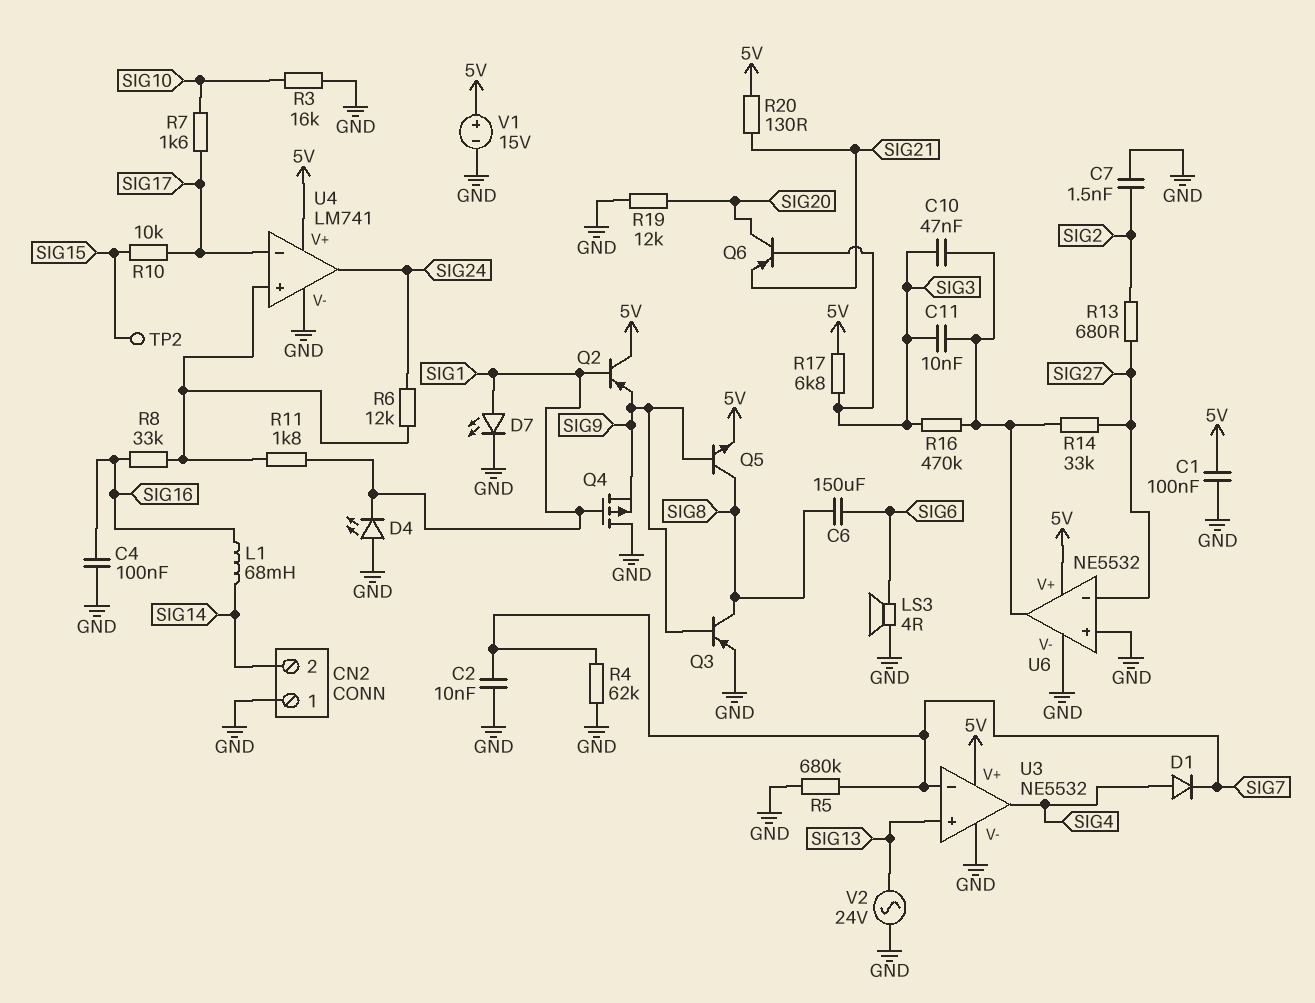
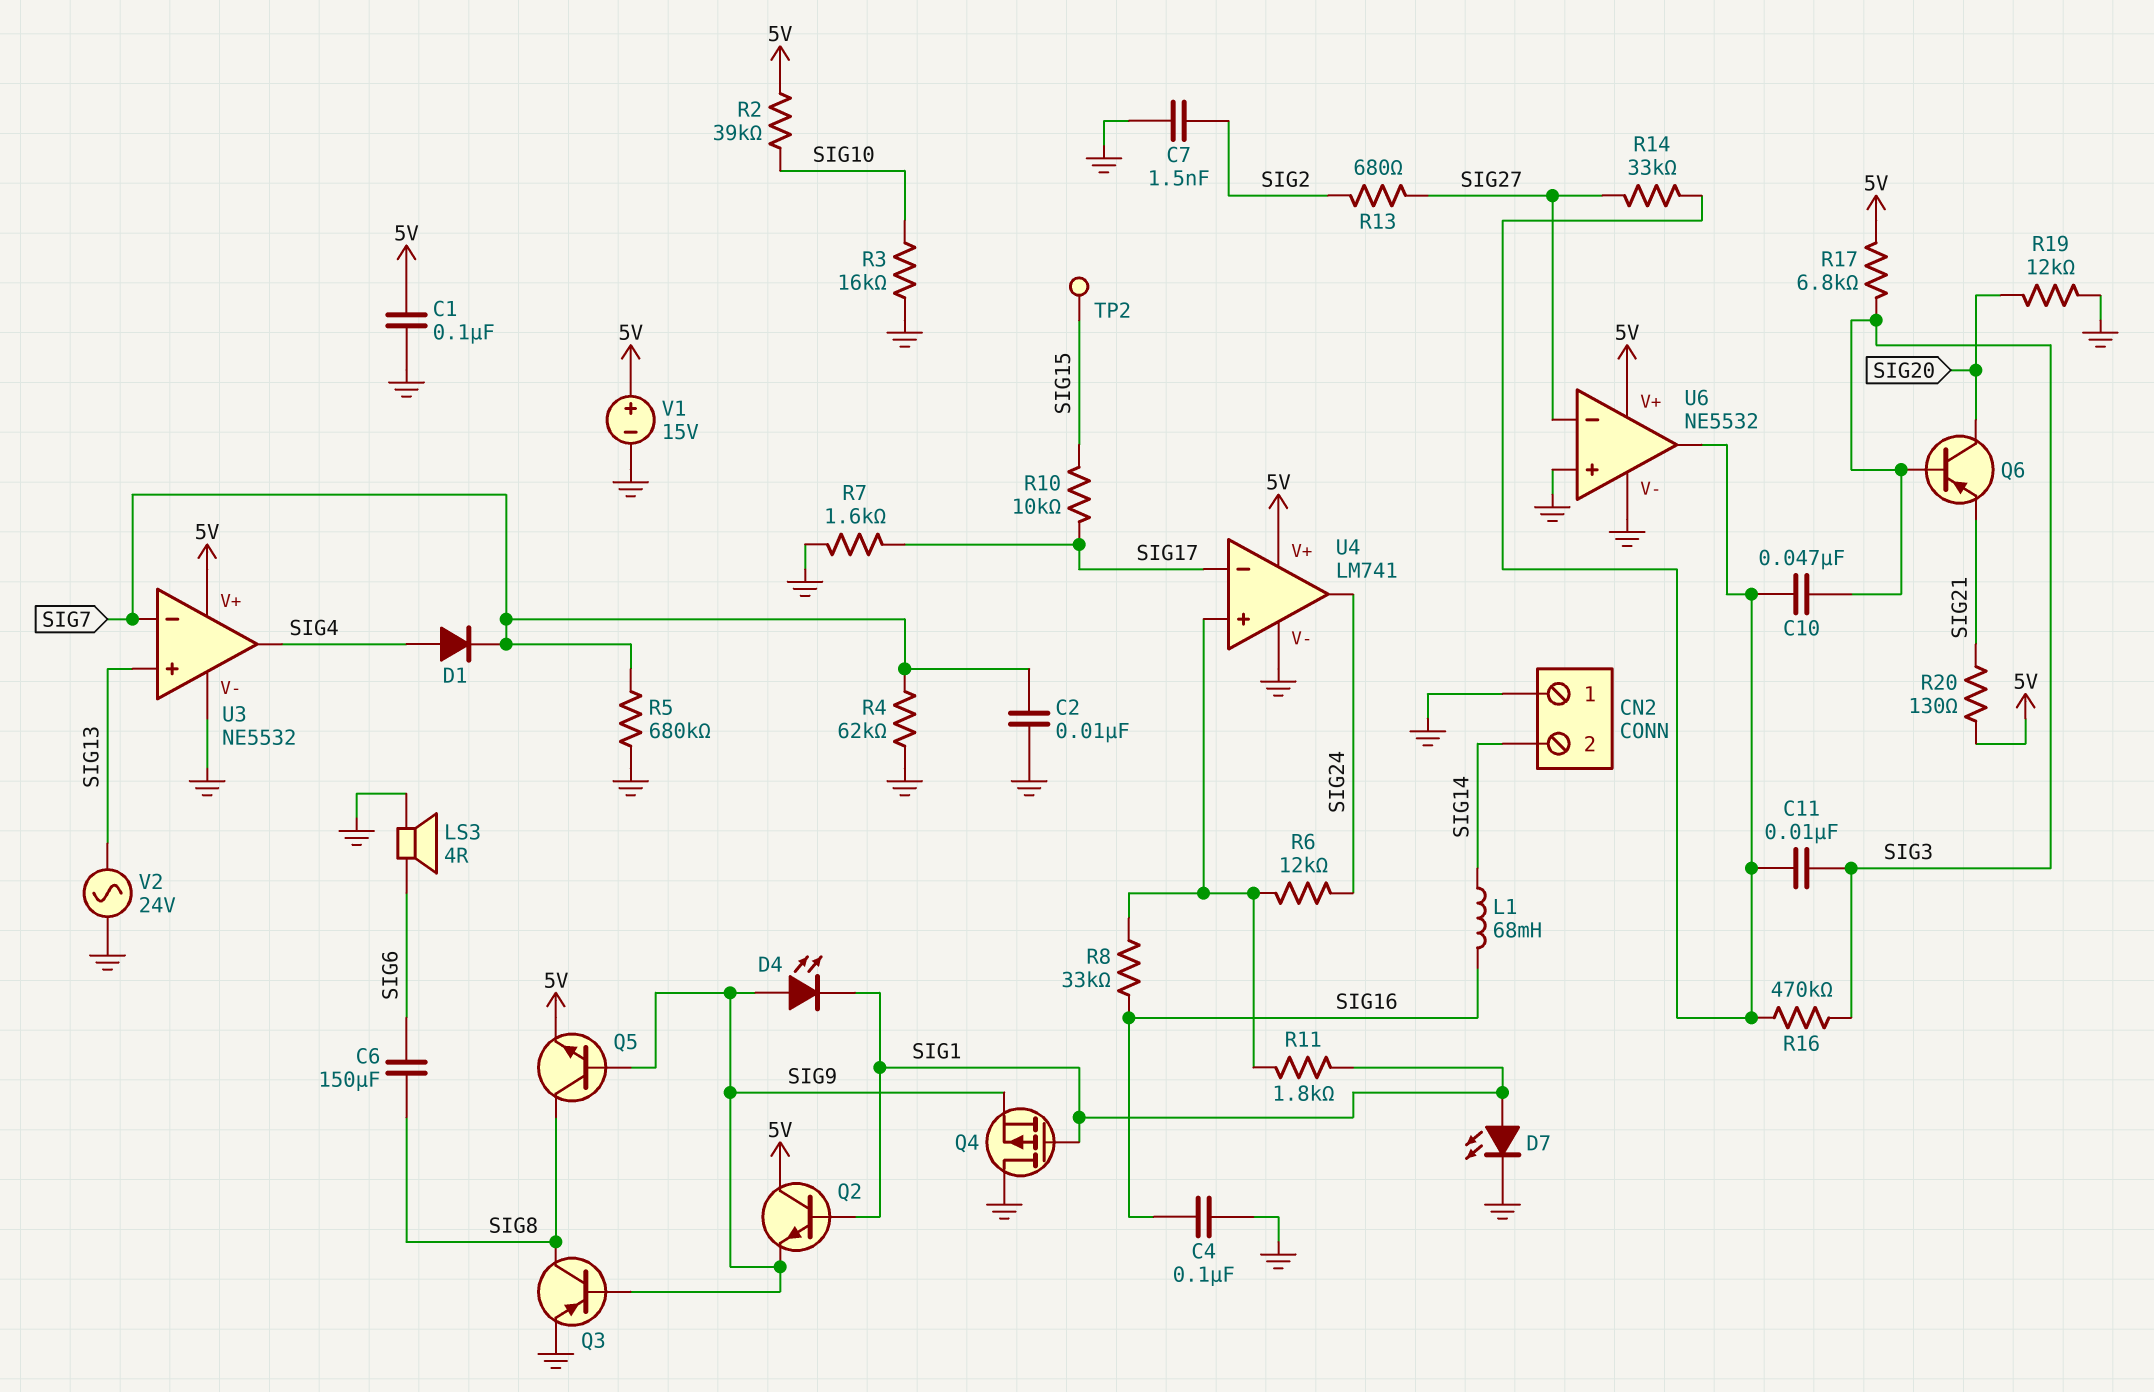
D4: LED (A GND, K SIG1) -> LED (A SIG9, K SIG1)
Q2: PNP (B SIG1, C 5V, E SIG9) -> NPN (B SIG1, C 5V, E SIG9)
R2: none -> 39k (5V, SIG10)
R7: 1.6k (SIG10, SIG17) -> 1.6k (GND, SIG17)

